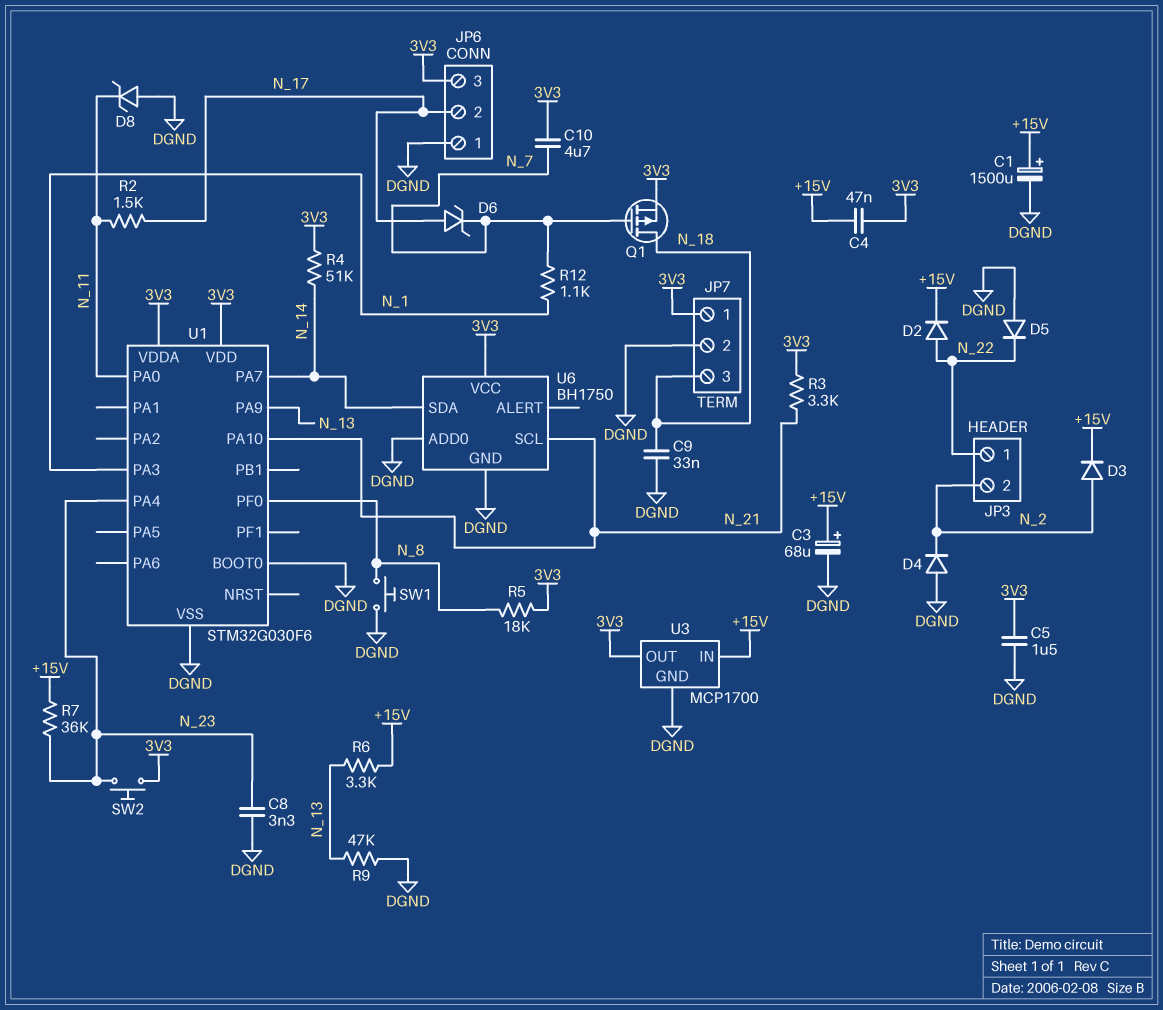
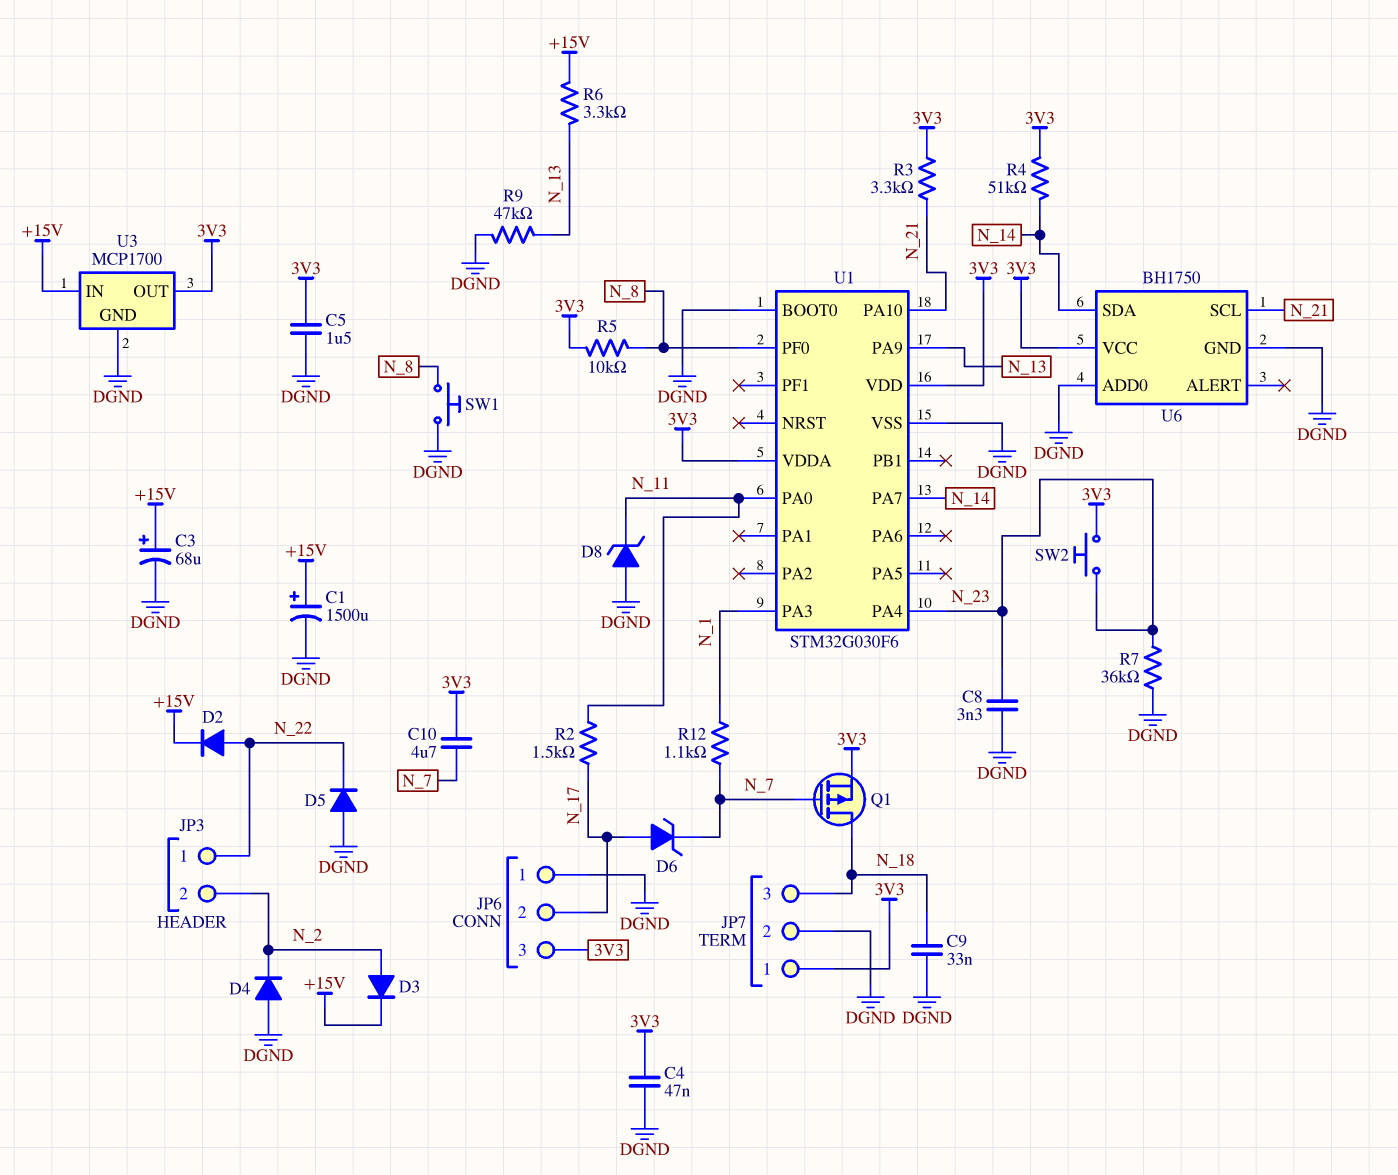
C4: 47nF (+15V, 3V3) -> 47nF (3V3, DGND)
R5: 18k (3V3, N_8) -> 10k (3V3, N_8)
R7: 36k (+15V, N_23) -> 36k (DGND, N_23)

